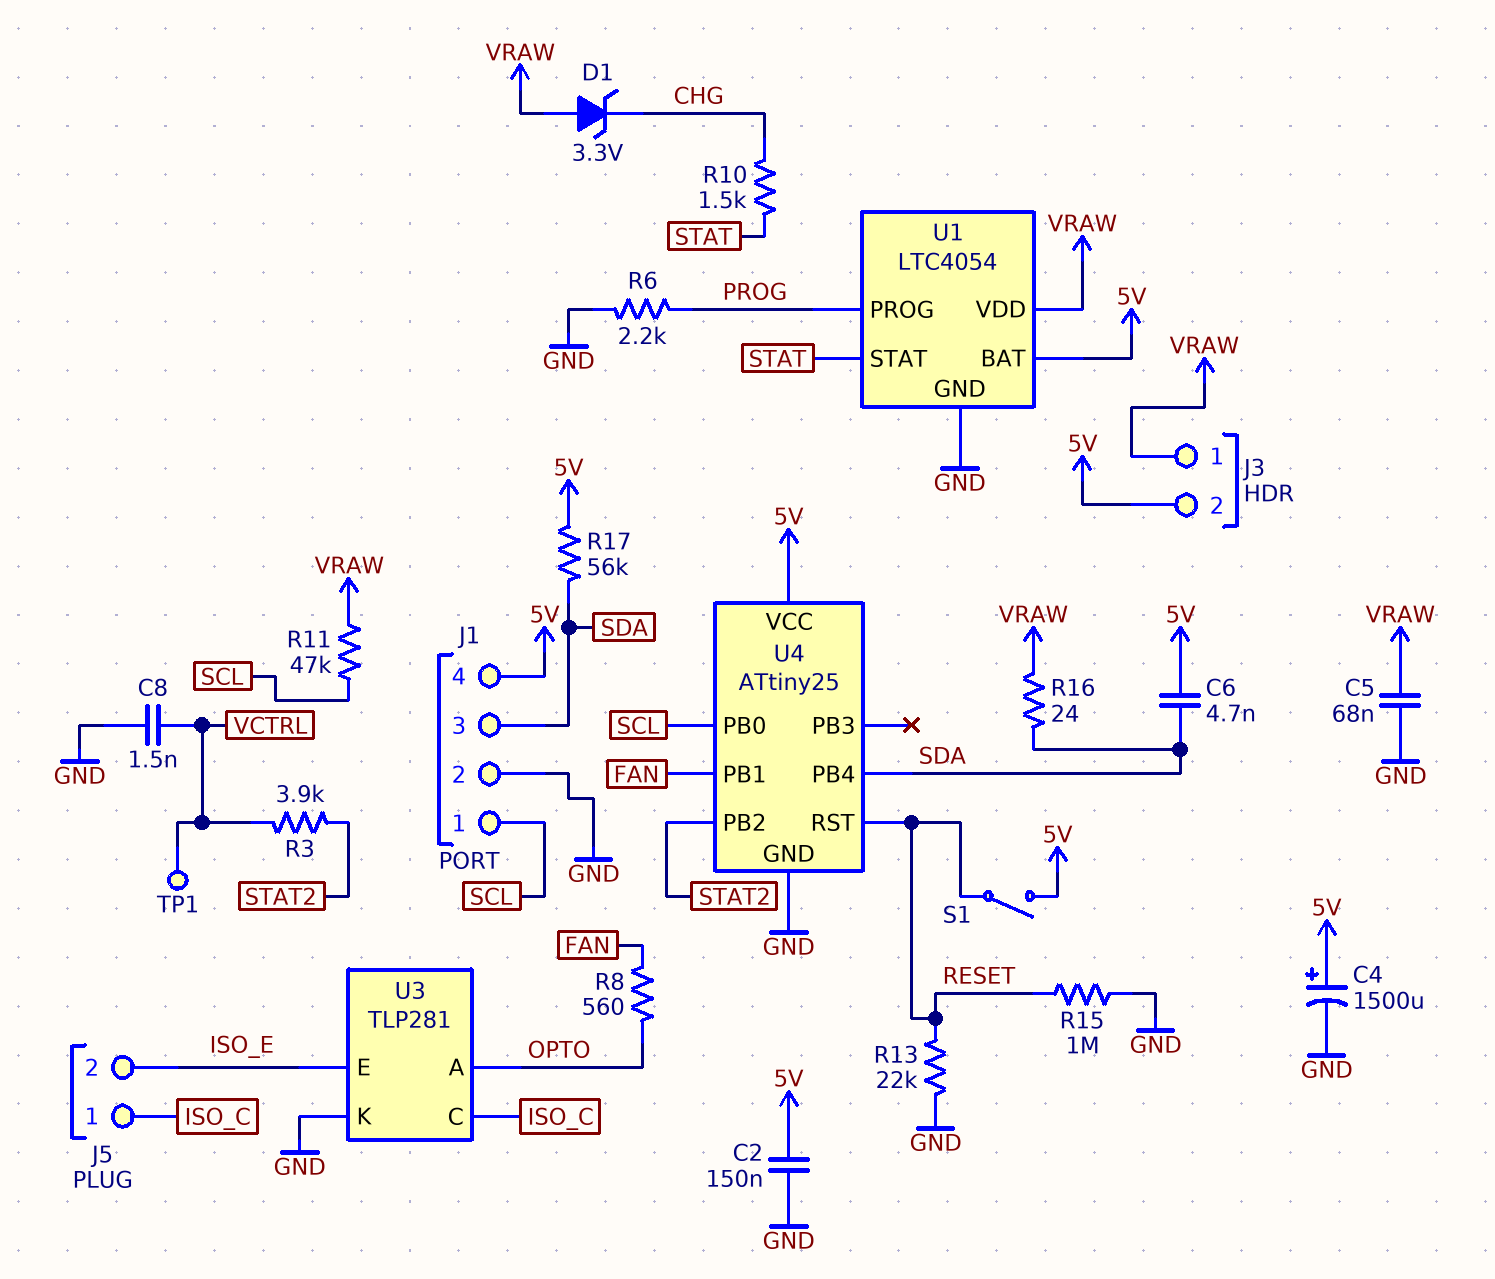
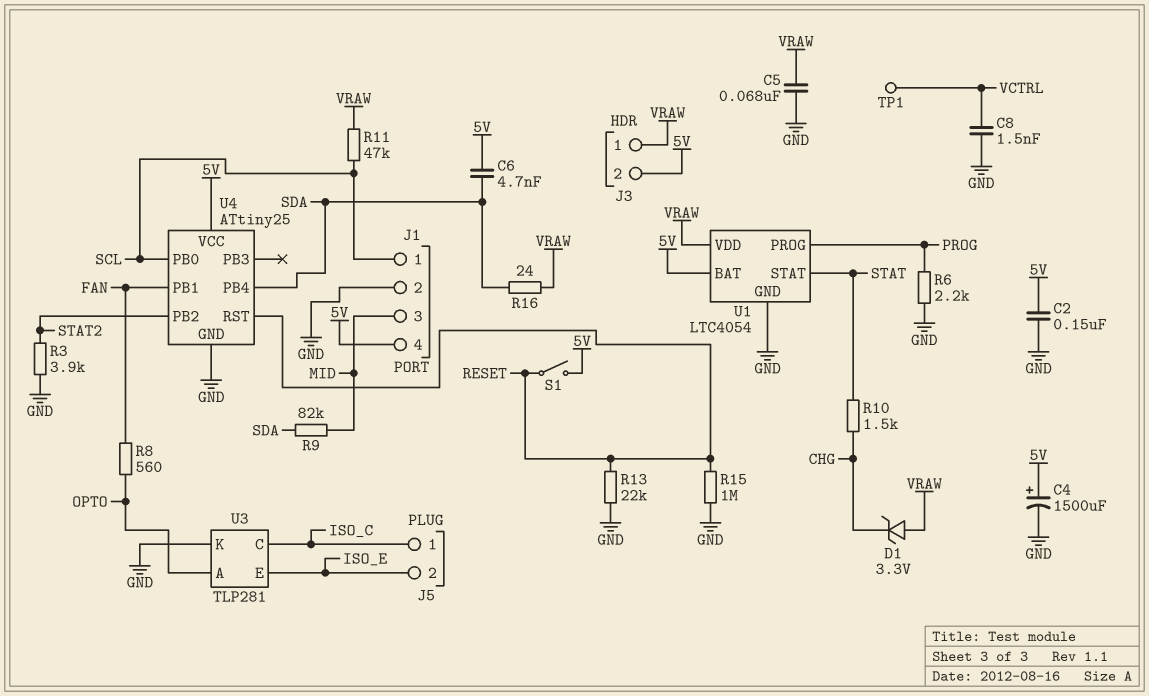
J1 pin 3: SDA -> MID
R3: 3.9k (STAT2, VCTRL) -> 3.9k (GND, STAT2)
R9: none -> 82k (MID, SDA)
R17: 56k (5V, SDA) -> none

